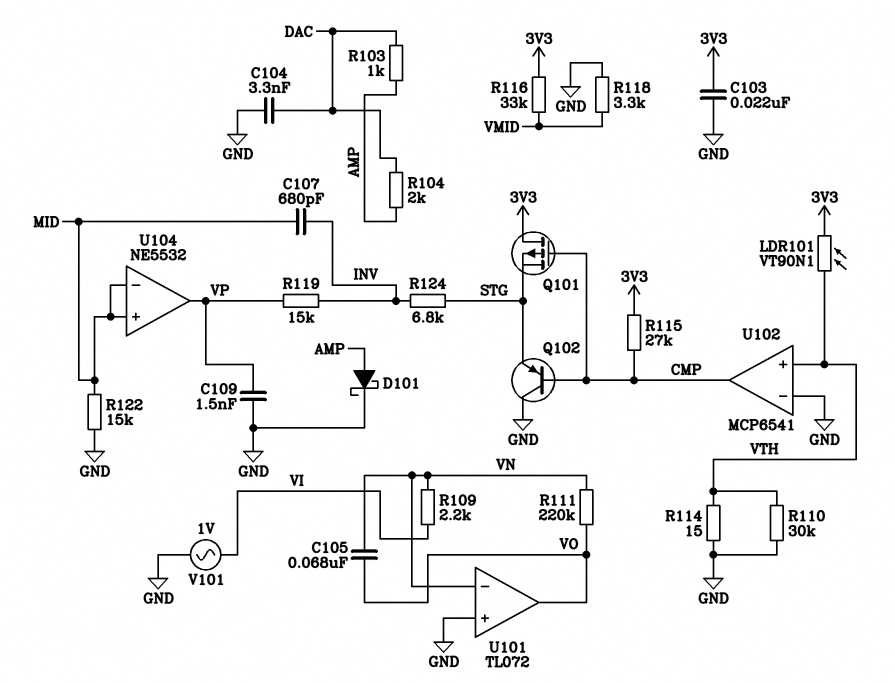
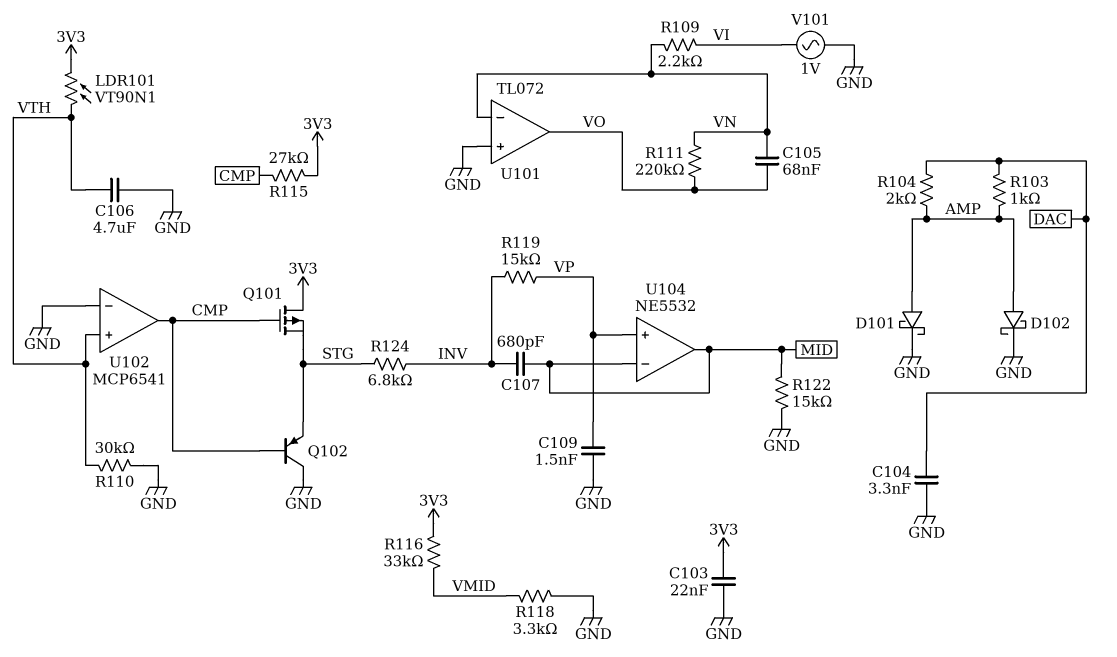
C106: none -> 4.7uF (GND, VTH)
D102: none -> schottky (A AMP, K GND)
R114: 15 (GND, VTH) -> none
U104 pin in+: MID -> VP
U104 pin out: VP -> MID

